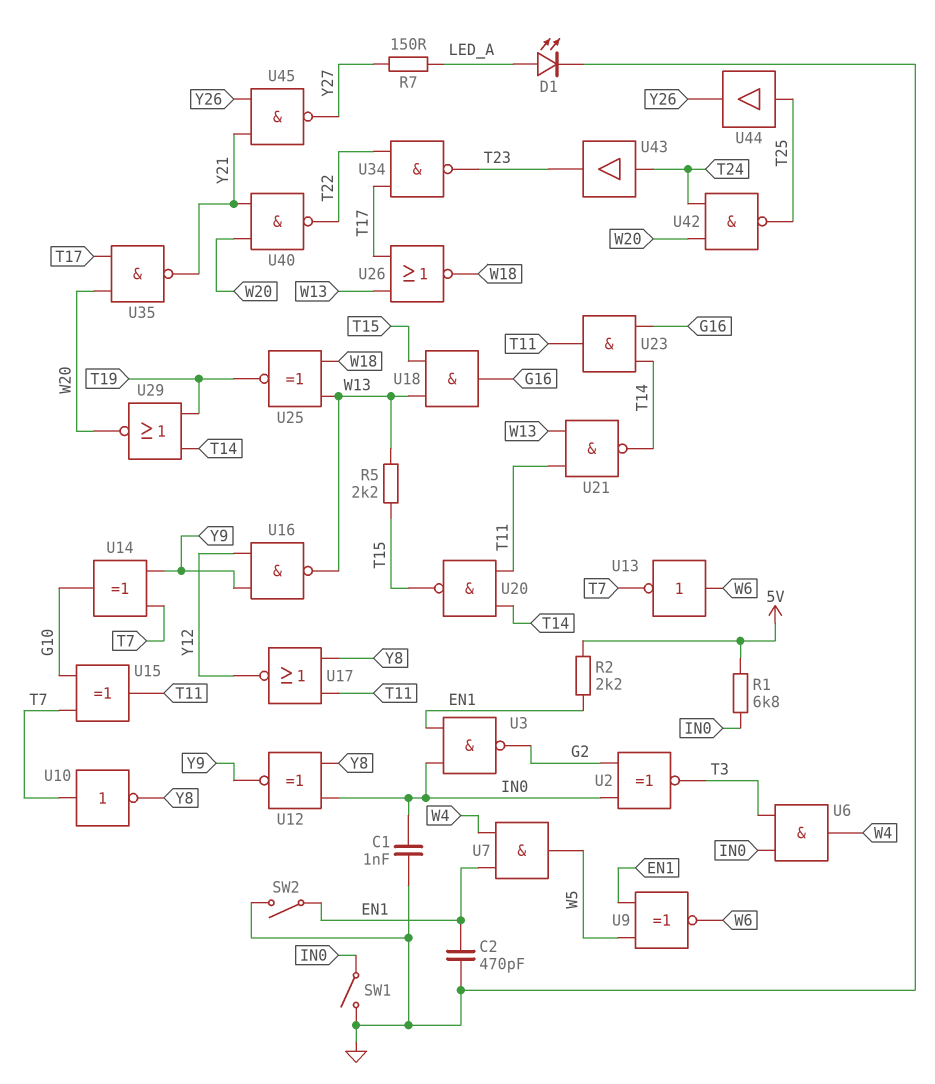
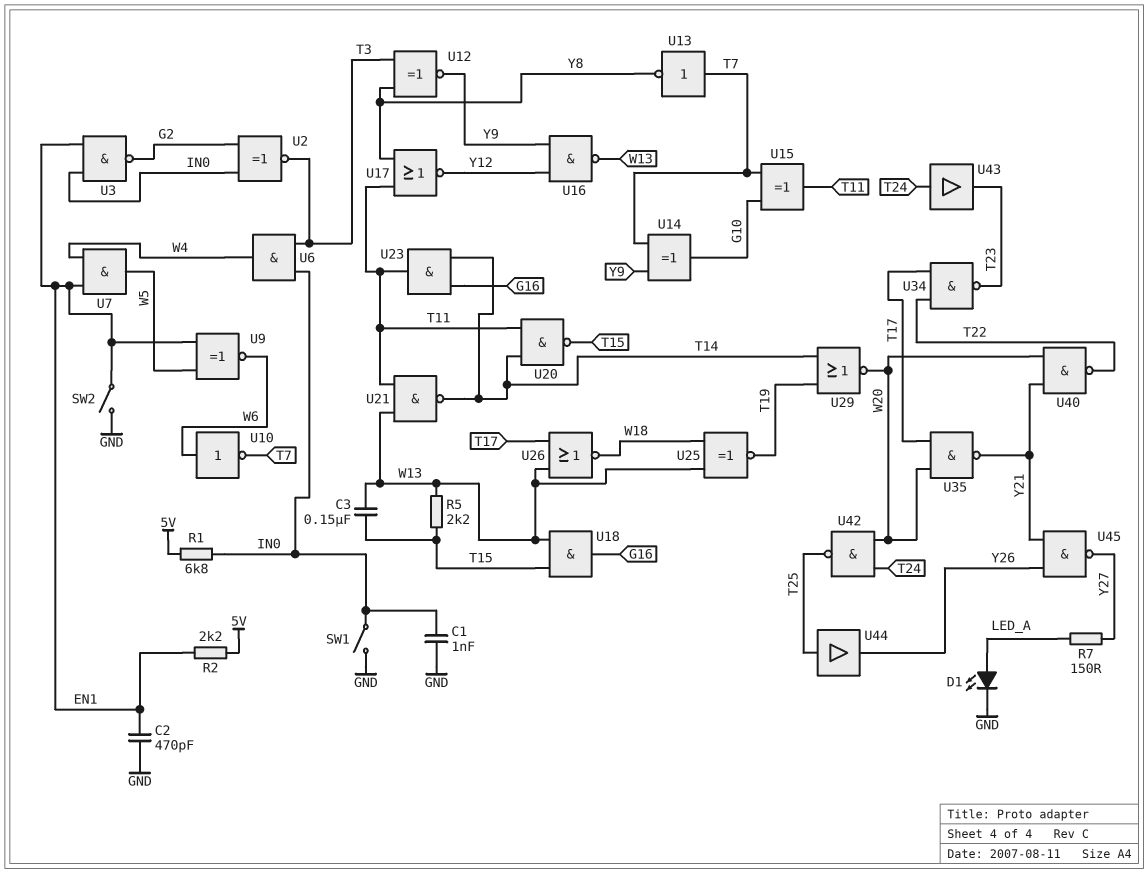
C3: none -> 150nF (T15, W13)
U10: NOT (in T7, out Y8) -> NOT (in W6, out T7)
U12: XNOR (in IN0, in Y8, out Y9) -> XNOR (in T3, in Y8, out Y9)
U13: NOT (in W6, out T7) -> NOT (in T7, out Y8)

